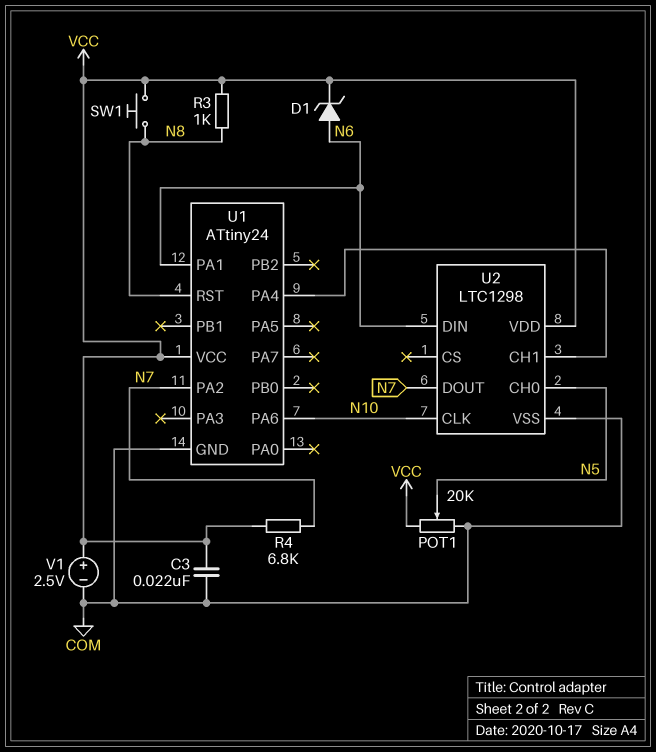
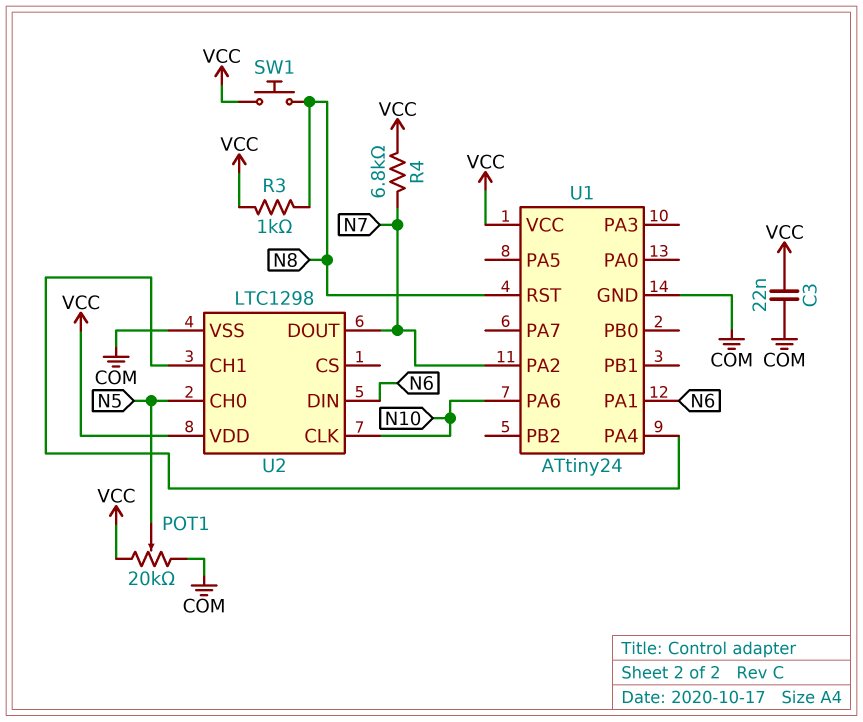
D1: zener (A N6, K VCC) -> none
V1: 2.5V (plus VCC, minus COM) -> none

